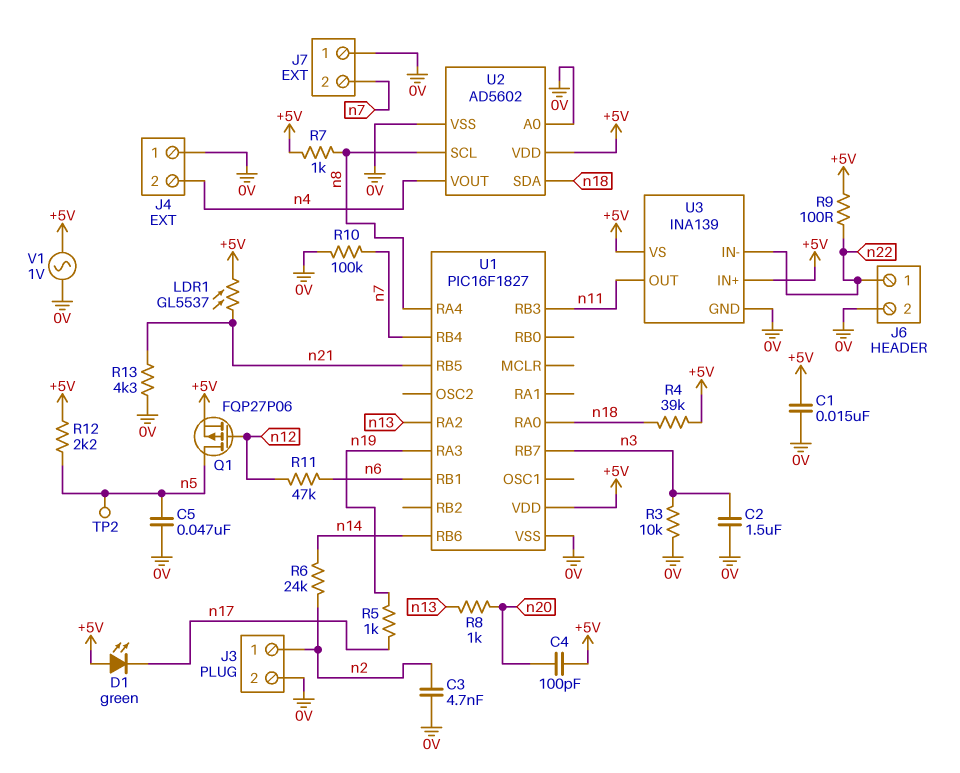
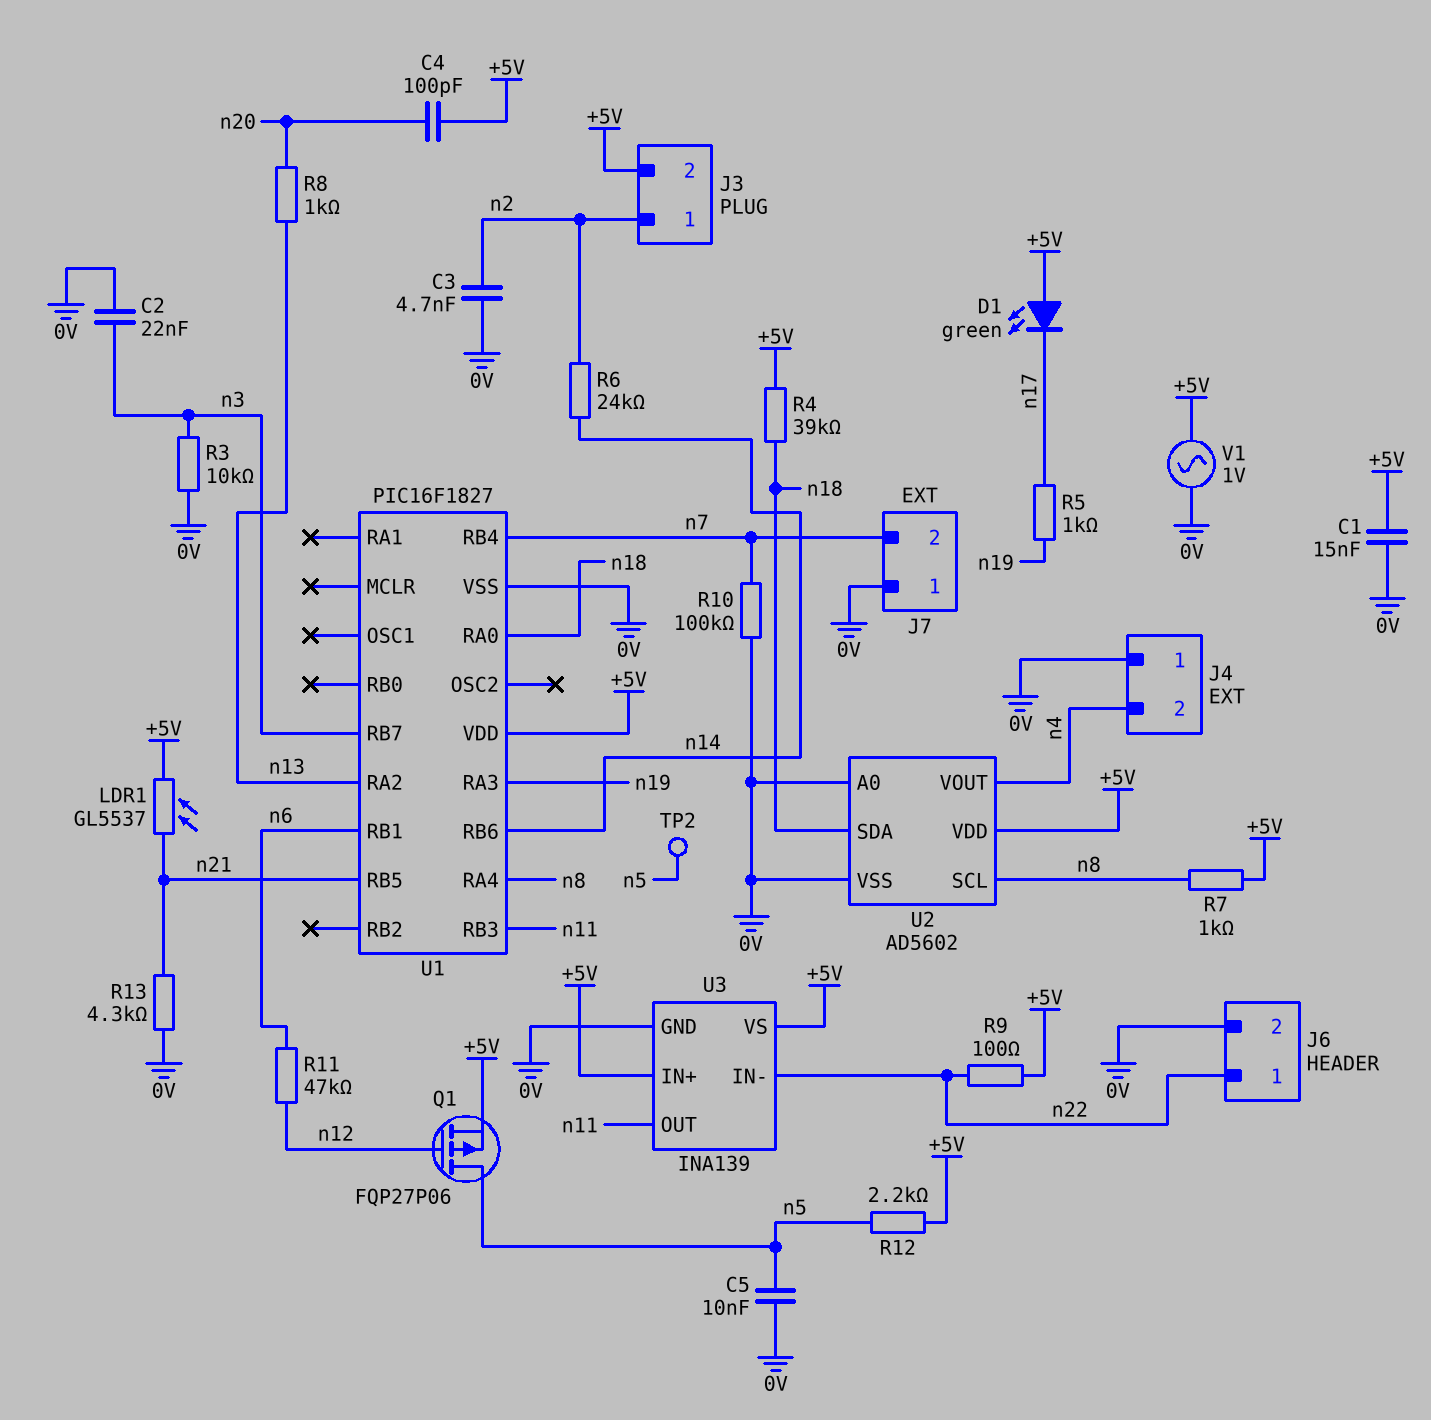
C2: 1.5uF (0V, n3) -> 22nF (0V, n3)
C5: 47nF (0V, n5) -> 10nF (0V, n5)
J3 pin 2: 0V -> +5V

